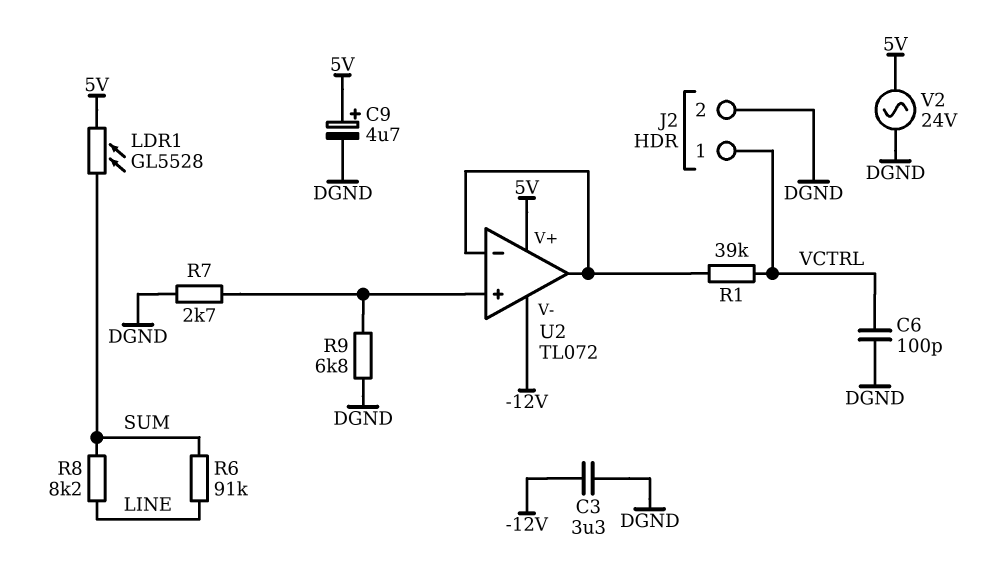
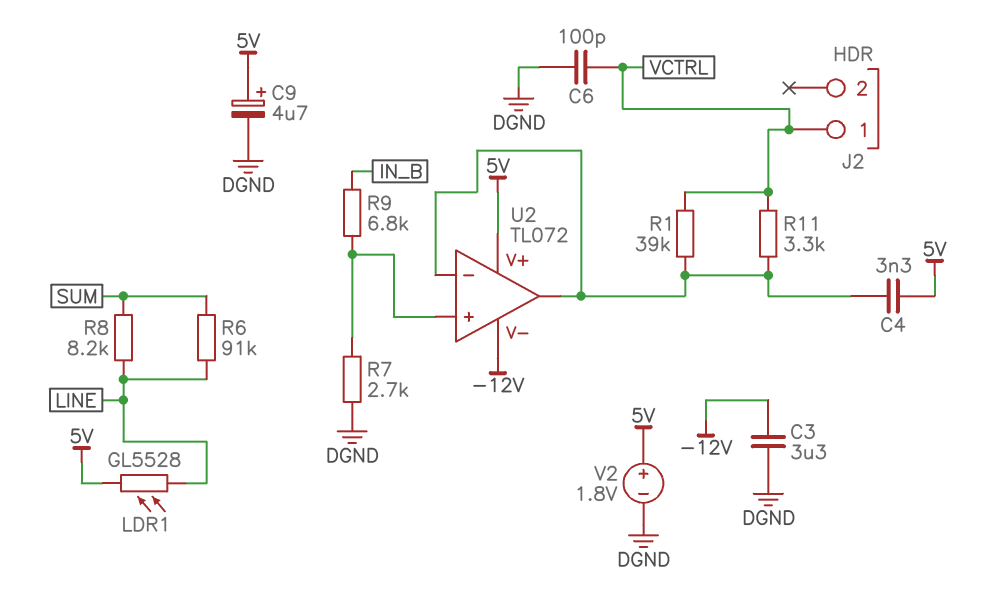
C4: none -> 3.3nF (5V, U2/in-)
J2 pin 2: DGND -> none
LDR1: GL5528 (5V, SUM) -> GL5528 (5V, LINE)
R9: 6.8k (DGND, U2/in+) -> 6.8k (IN_B, U2/in+)
R11: none -> 3.3k (U2/in-, VCTRL)
V2: AC 24V (5V, DGND) -> 1.8V (plus 5V, minus DGND)

